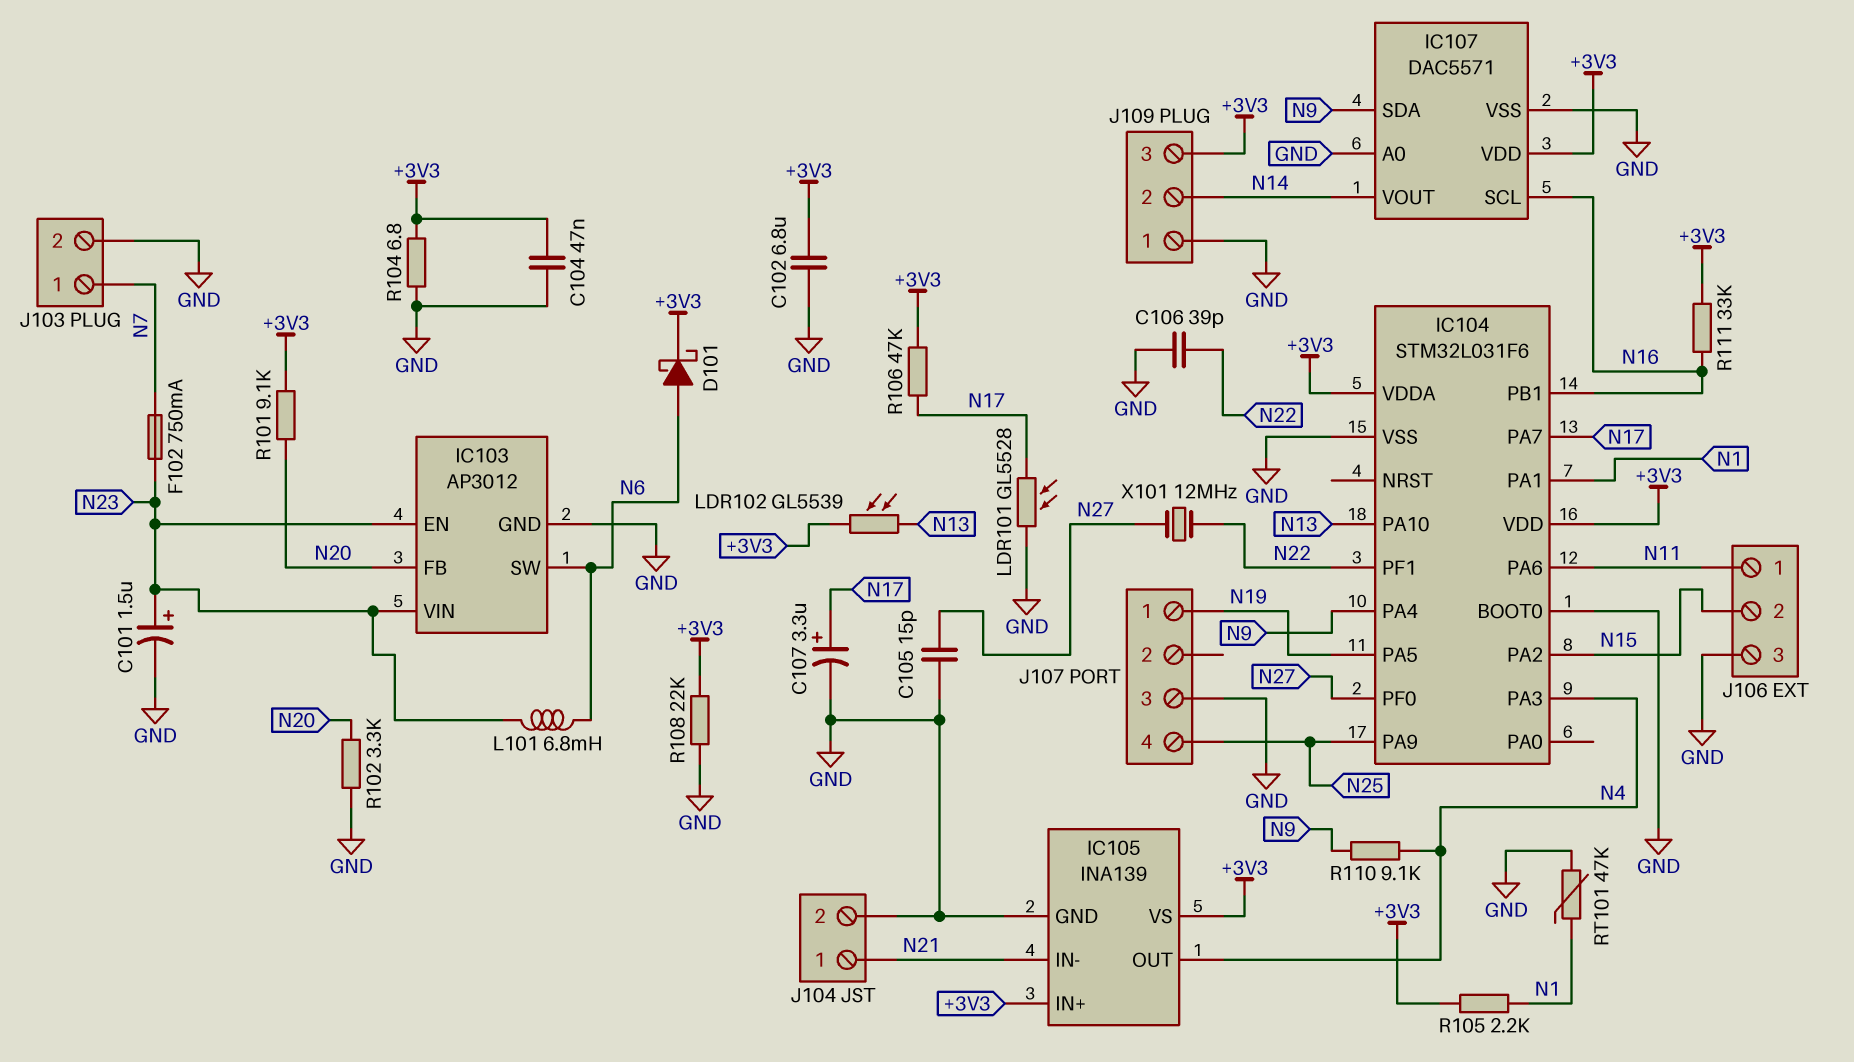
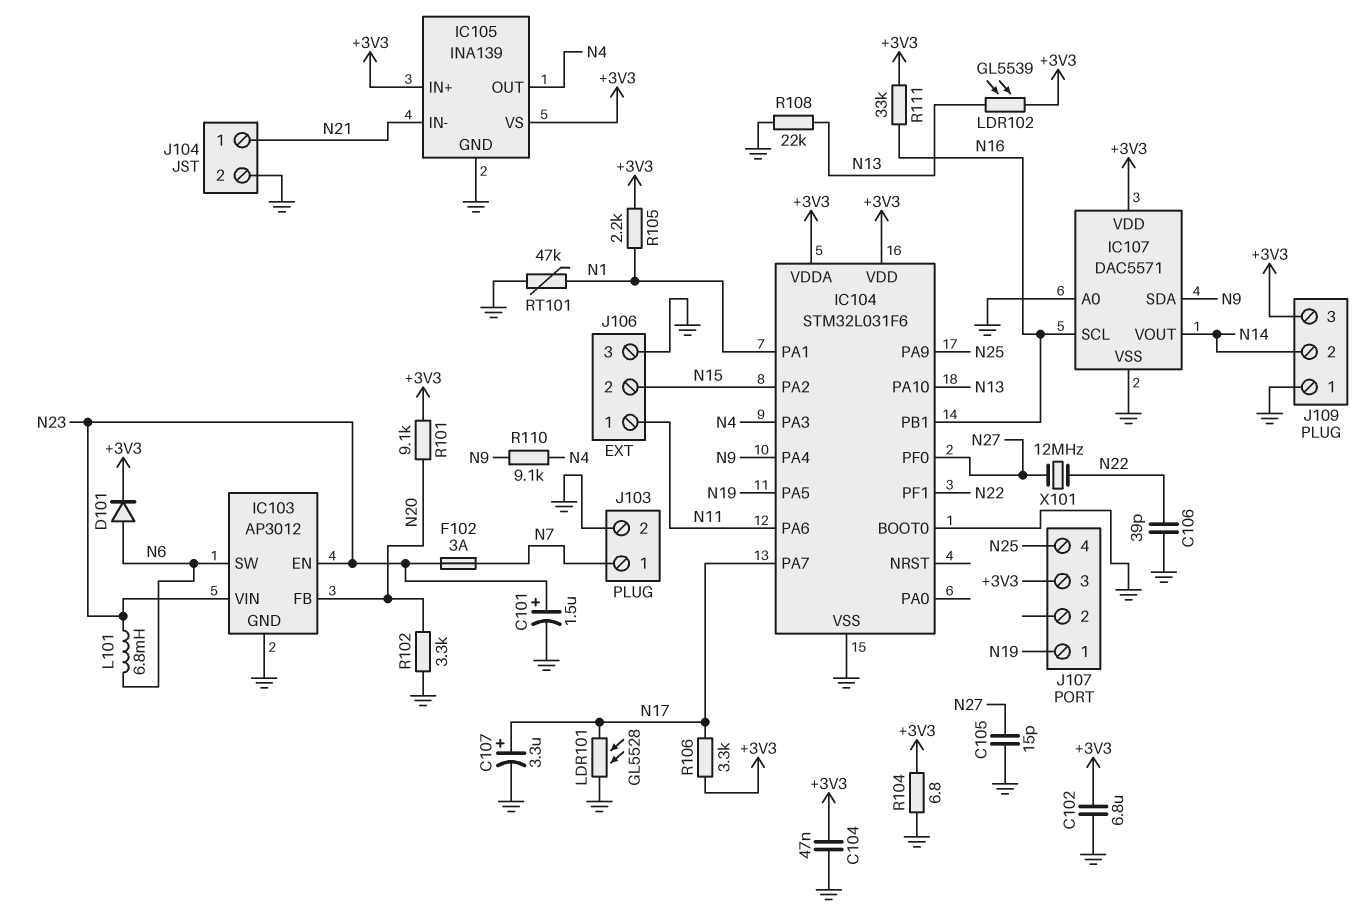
D101: schottky (A N6, K +3V3) -> diode (A N6, K +3V3)
F102: 750mA (N7, N23) -> 3A (N7, N23)
J107 pin 3: GND -> +3V3
R106: 47k (+3V3, N17) -> 3.3k (+3V3, N17)
R108: 22k (+3V3, GND) -> 22k (GND, N13)

